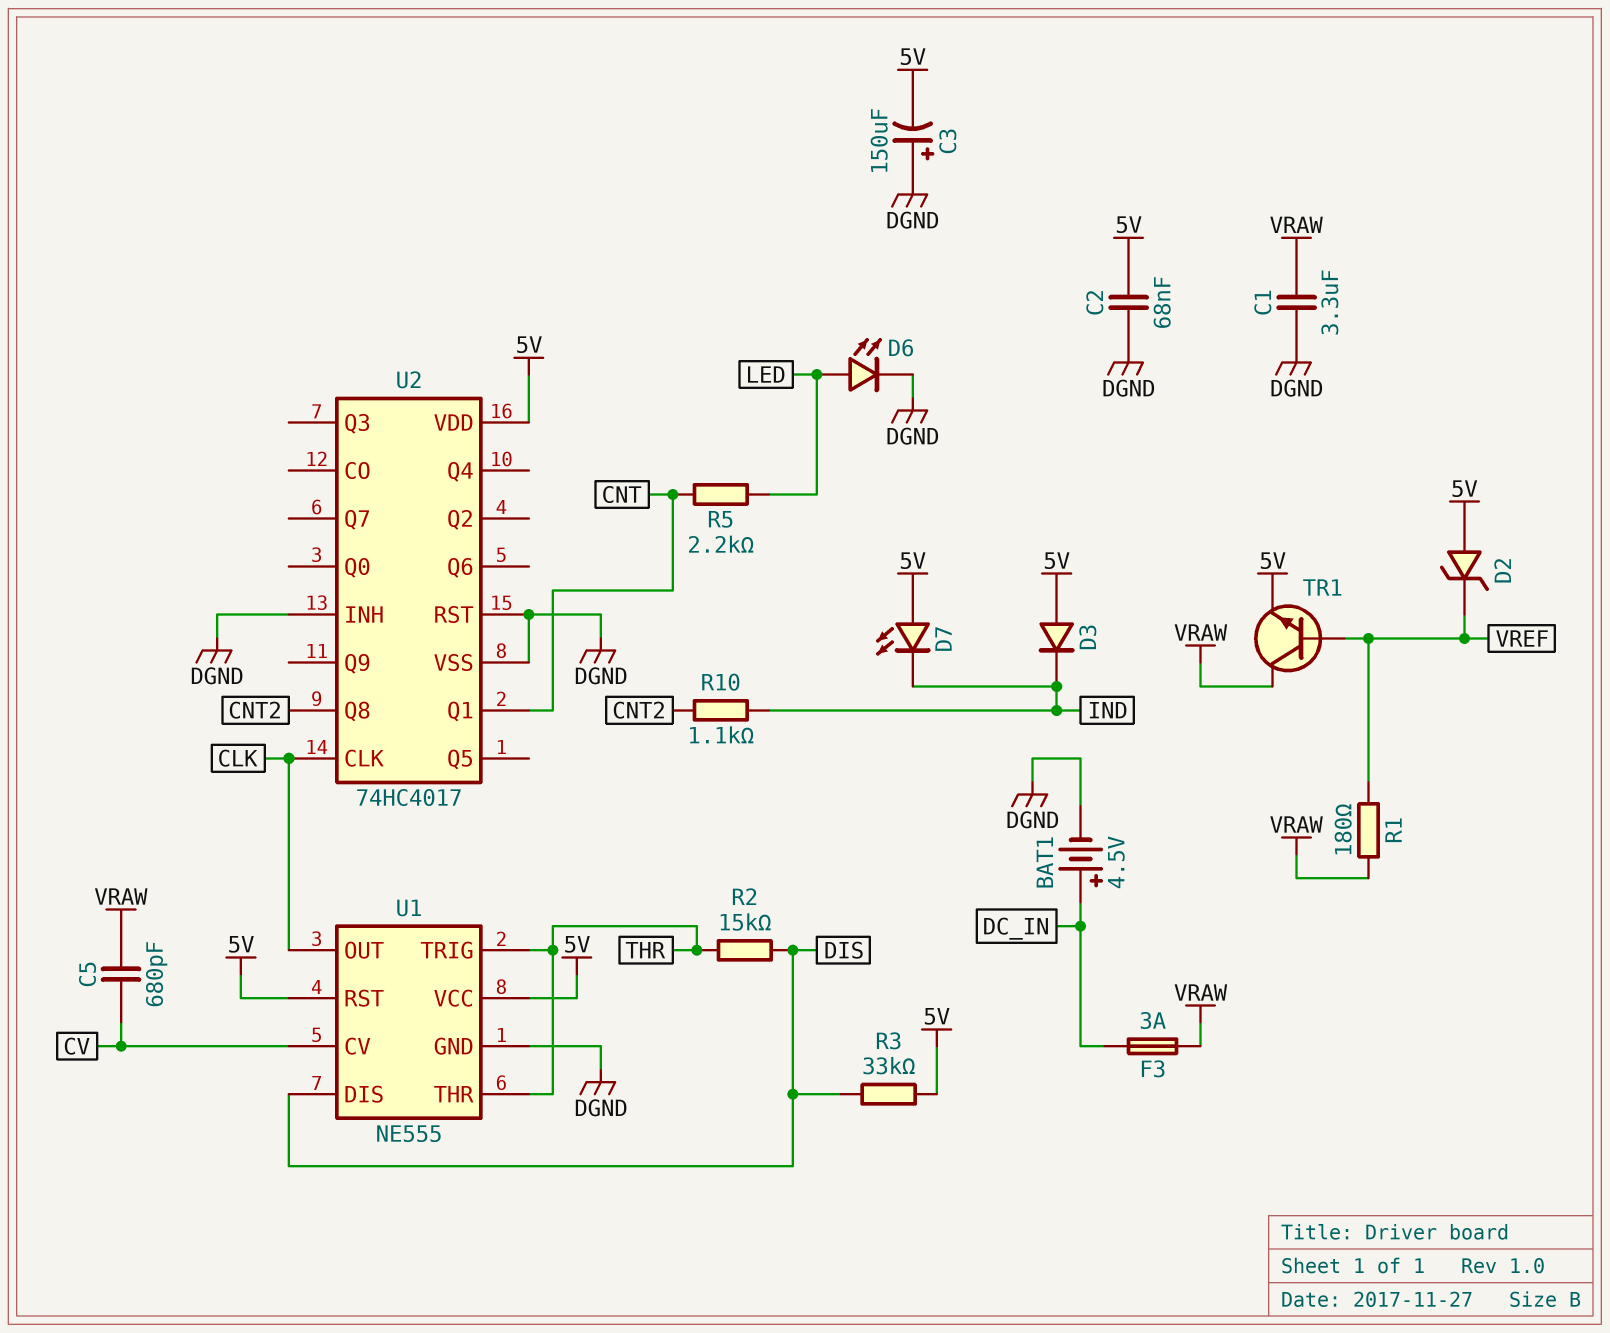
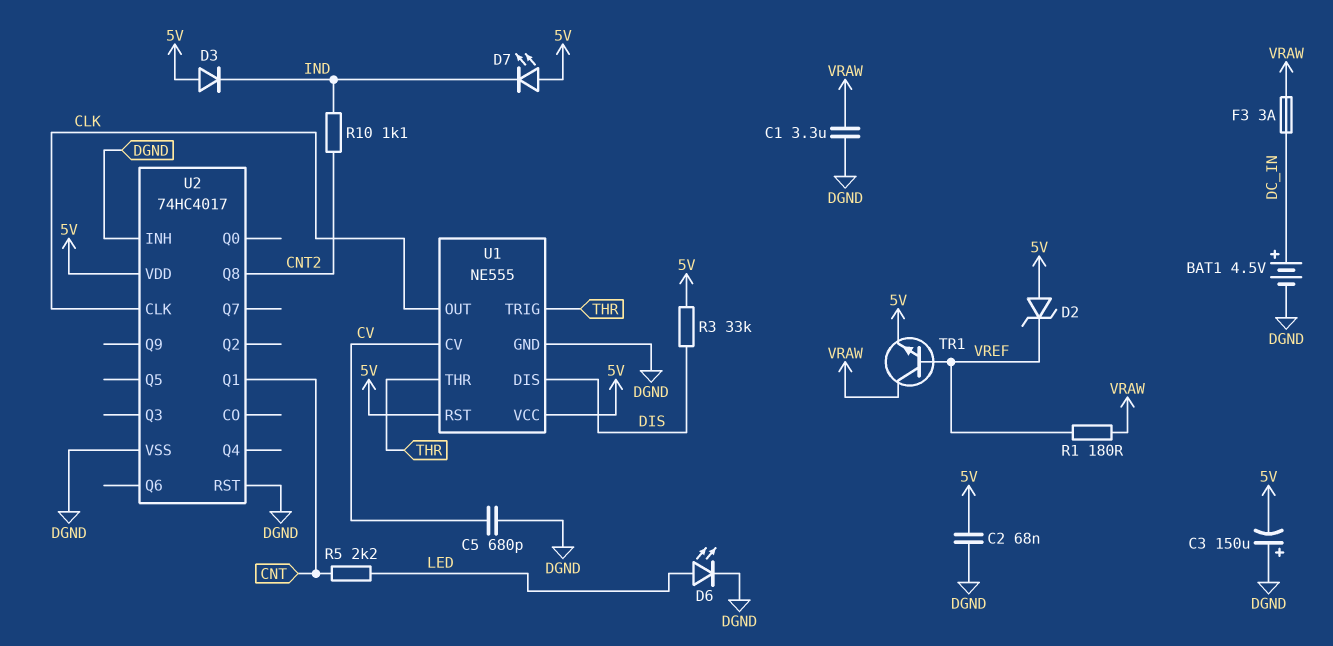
C5: 680pF (CV, VRAW) -> 680pF (CV, DGND)
R2: 15k (DIS, THR) -> none

